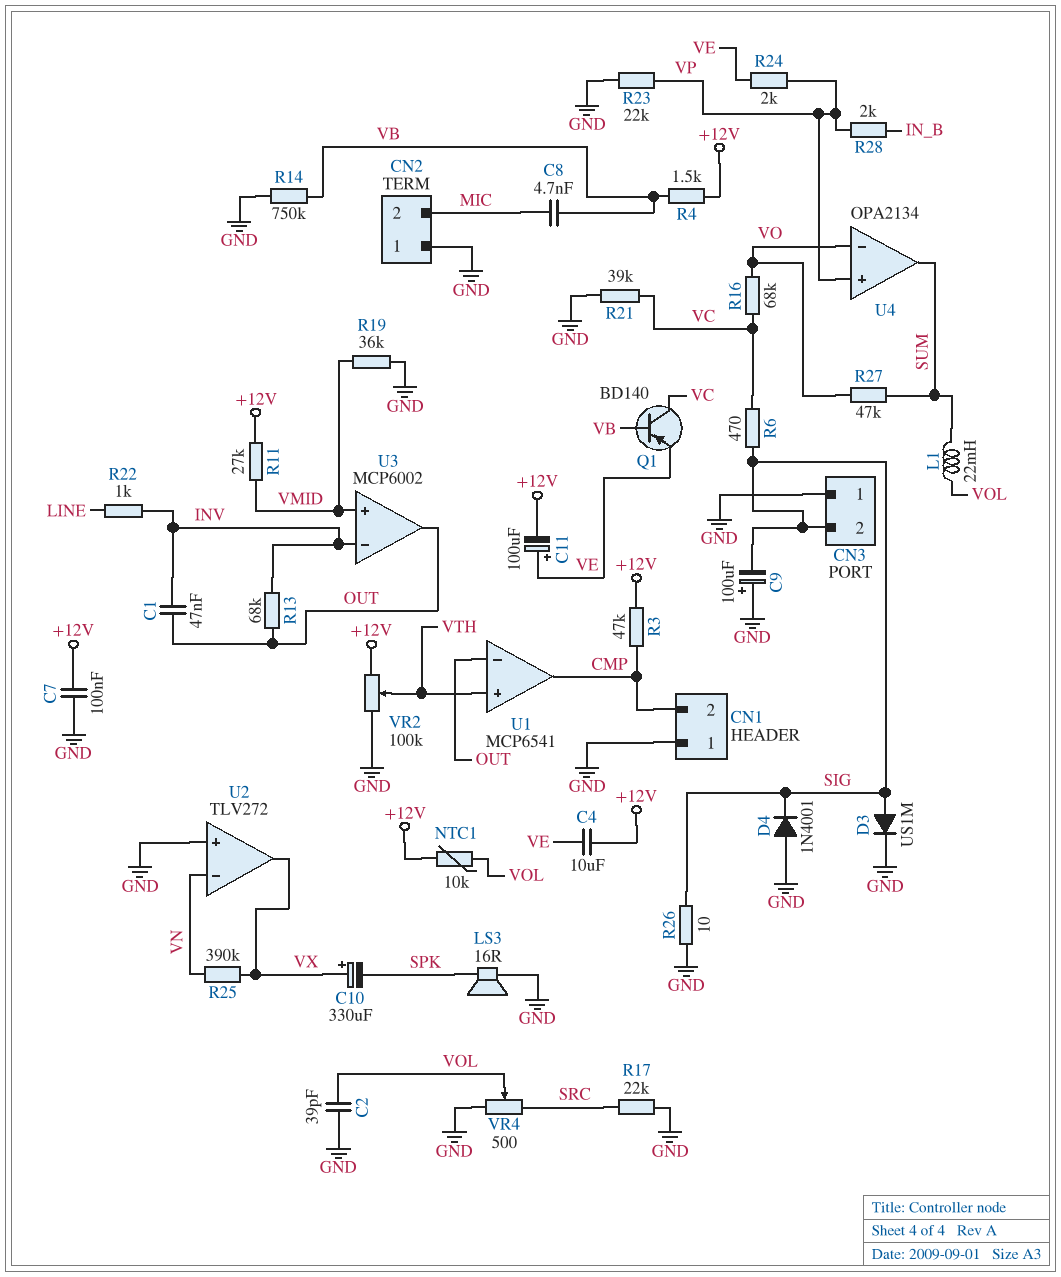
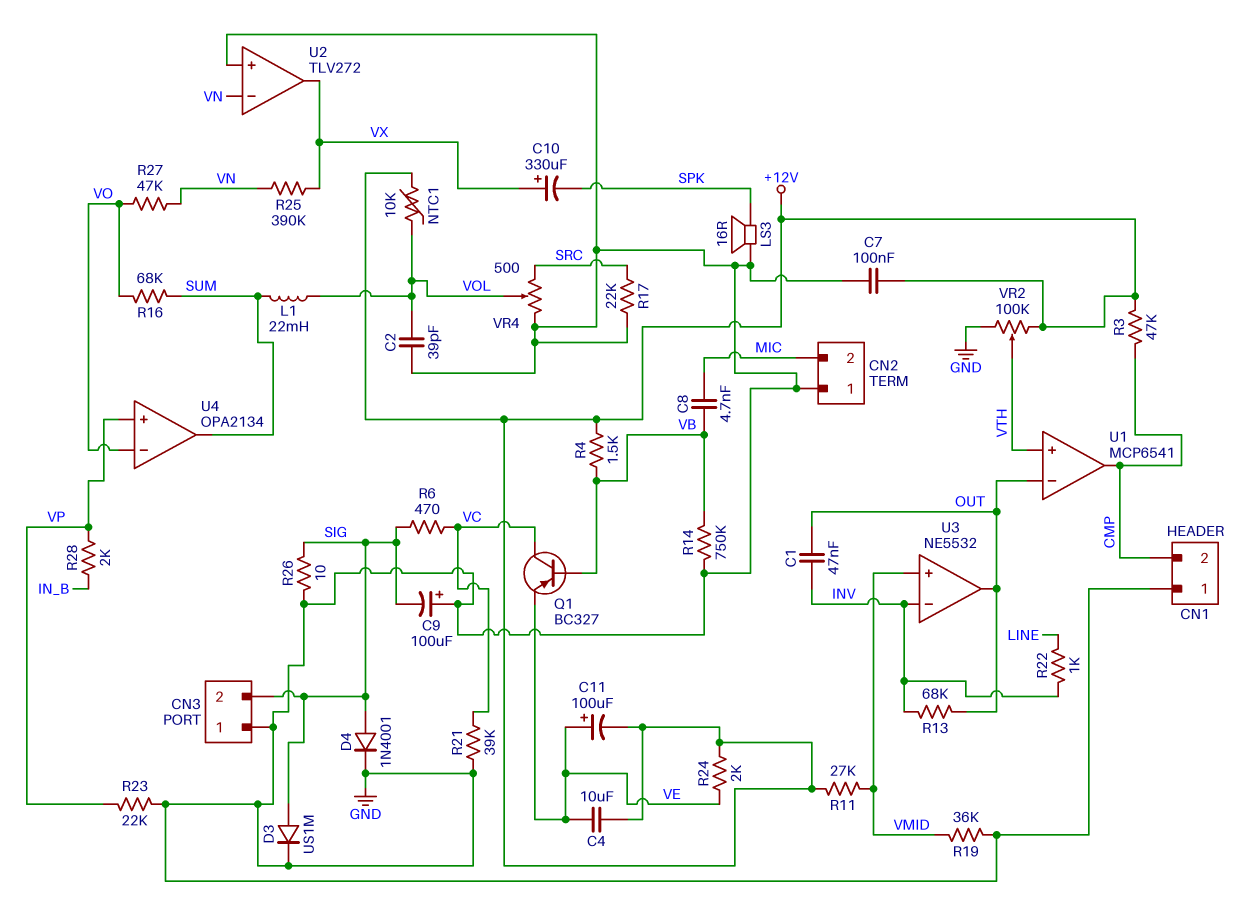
D4: diode 1N4001 (A GND, K SIG) -> diode 1N4001 (A SIG, K GND)
Q1: PNP BD140 (B VB, C VC, E VE) -> PNP BC327 (B VB, C VC, E VE)
R16: 68k (VC, VO) -> 68k (SUM, VO)
R24: 2k (VE, VP) -> 2k (+12V, VE)
R27: 47k (SUM, VO) -> 47k (VN, VO)
U3: MCP6002 -> NE5532

